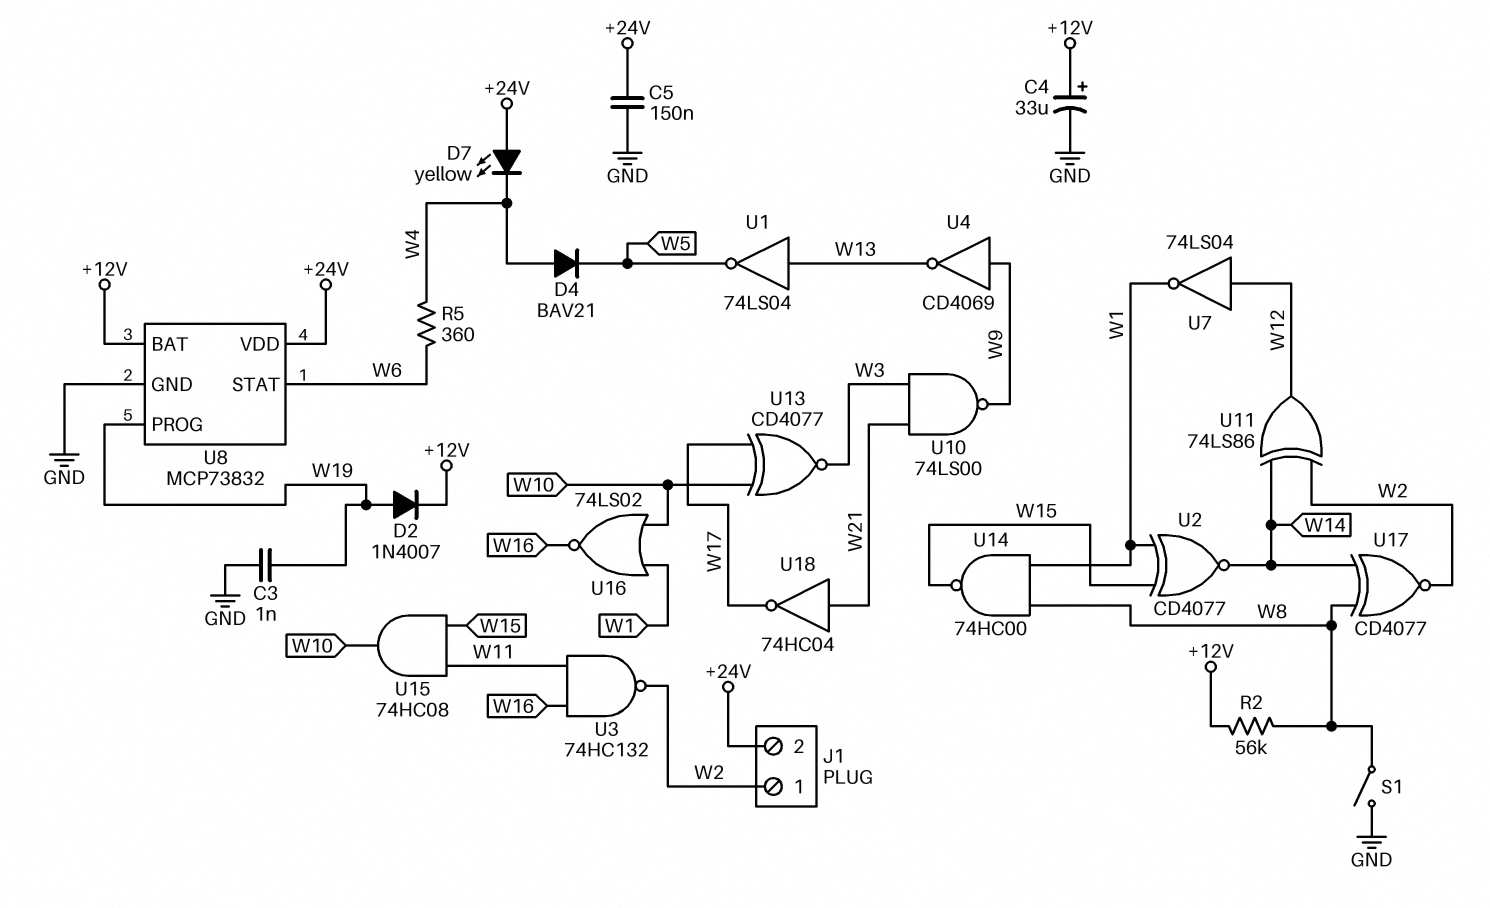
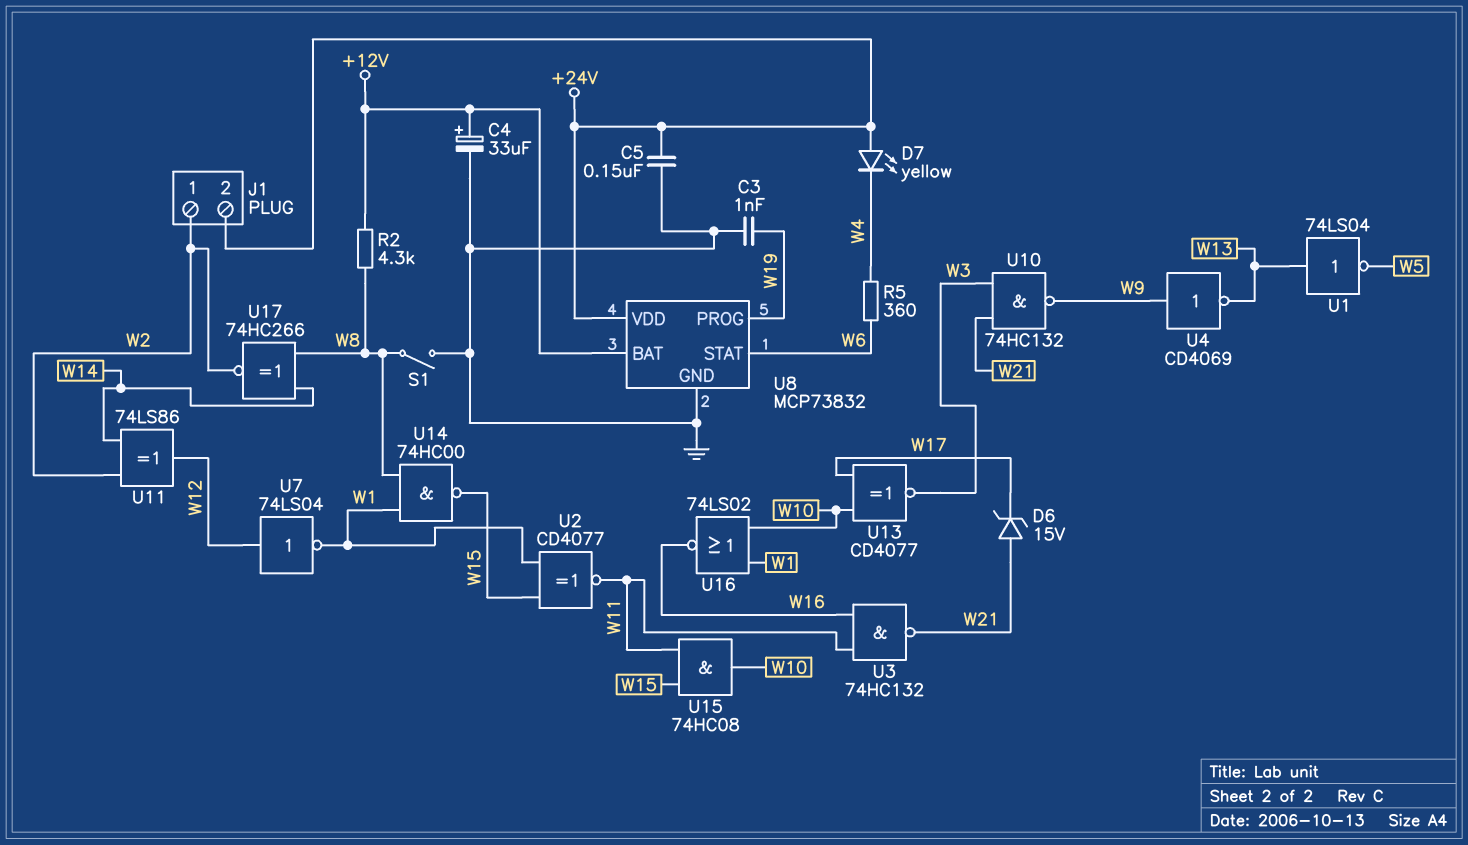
D2: diode 1N4007 (A W19, K +12V) -> none
D4: diode BAV21 (A W4, K W5) -> none
D6: none -> zener 15V (A W21, K W17)
R2: 56k (+12V, W8) -> 4.3k (+12V, W8)
U2: XNOR CD4077 (in W1, in W15, out W14) -> XNOR CD4077 (in W1, in W15, out W11)
U3: NAND 74HC132 (in W11, in W16, out W2) -> NAND 74HC132 (in W11, in W16, out W21)
U10: NAND 74LS00 (in W3, in W21, out W9) -> NAND 74HC132 (in W3, in W21, out W9)
U17: XNOR CD4077 (in W8, in W14, out W2) -> XNOR 74HC266 (in W8, in W14, out W2)
U18: NOT 74HC04 (in W21, out W17) -> none

